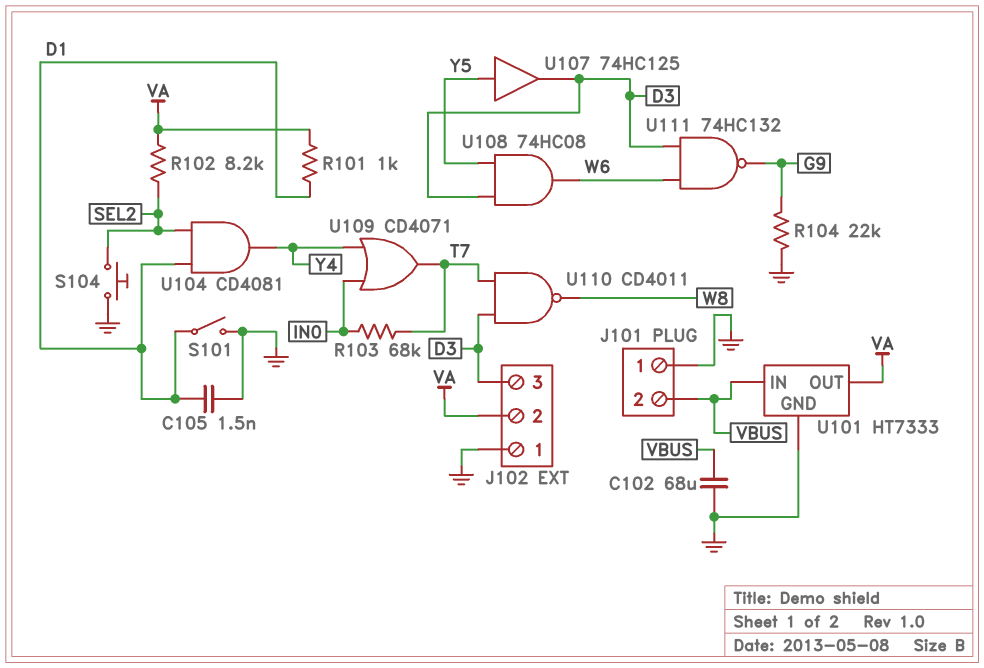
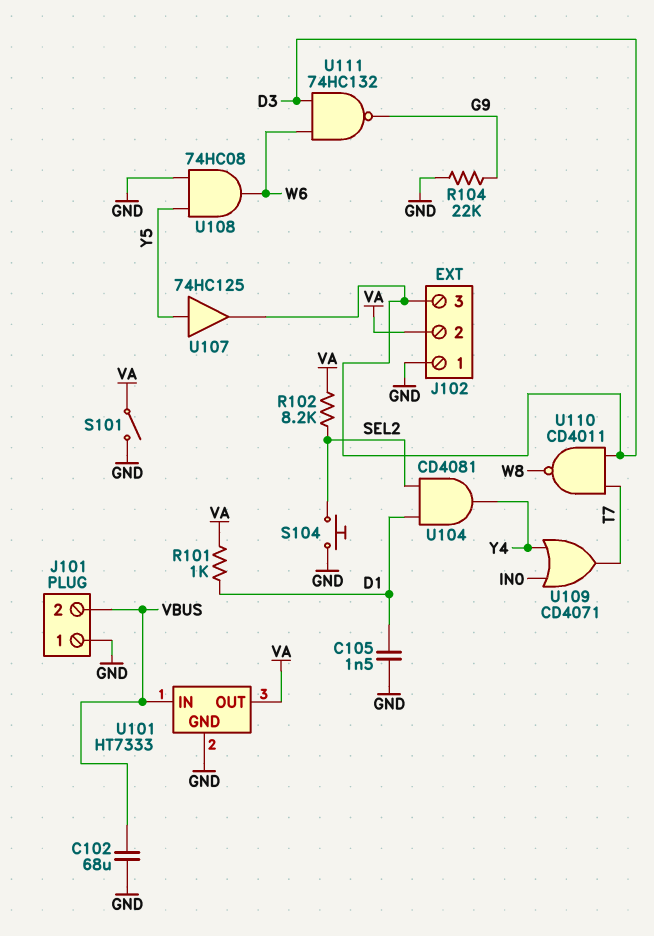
R103: 68k (IN0, T7) -> none
S101: switch (D1, GND) -> switch (GND, VA)
U108: AND 74HC08 (in D3, in Y5, out W6) -> AND 74HC08 (in GND, in Y5, out W6)

